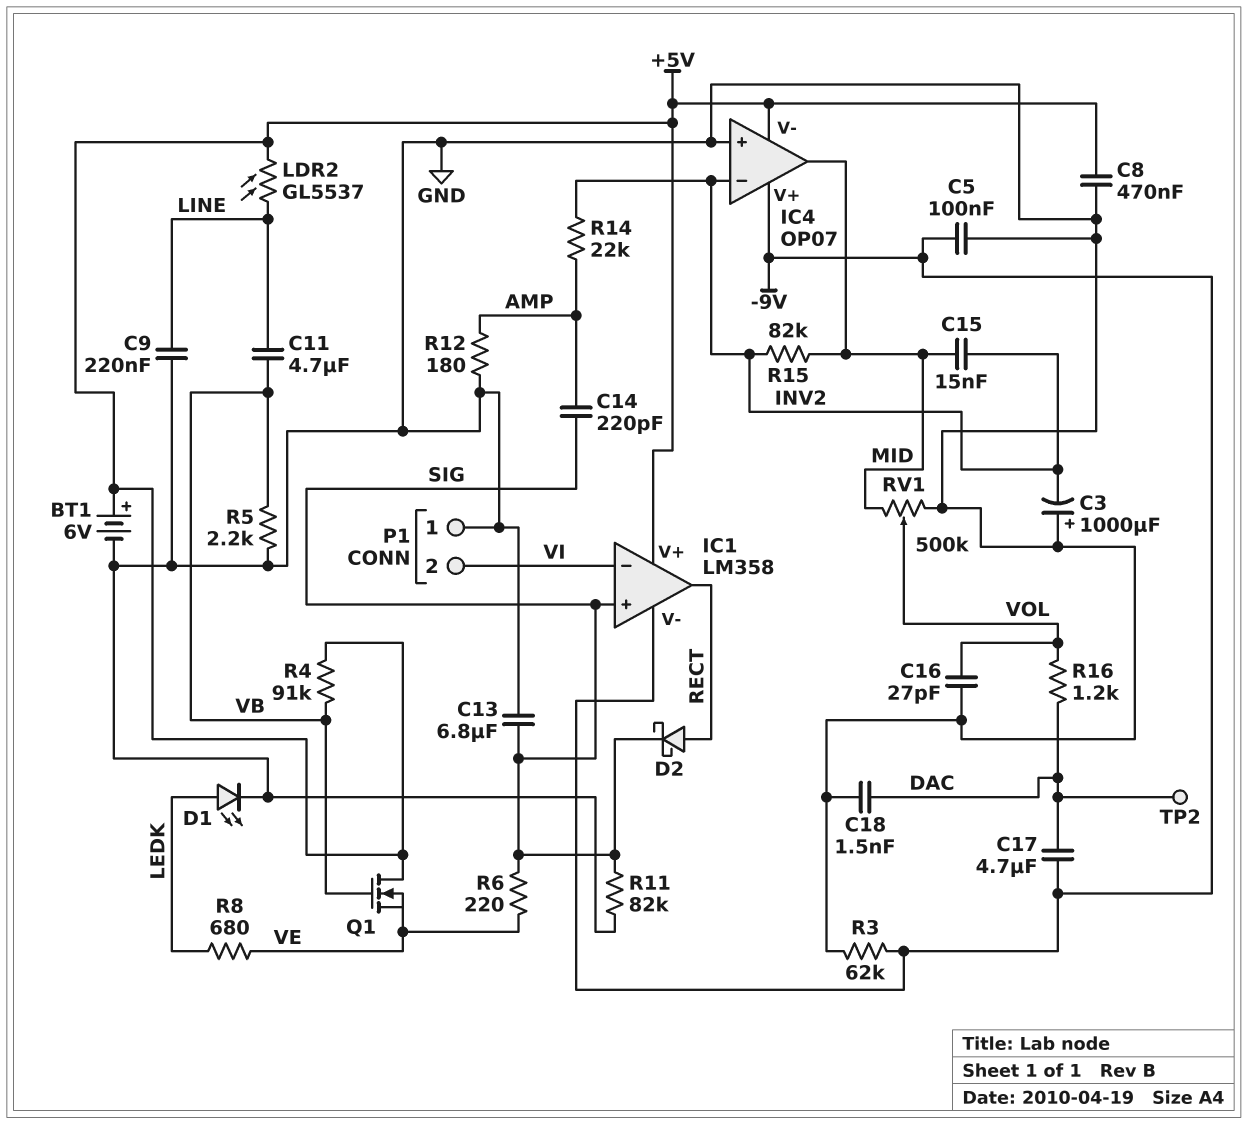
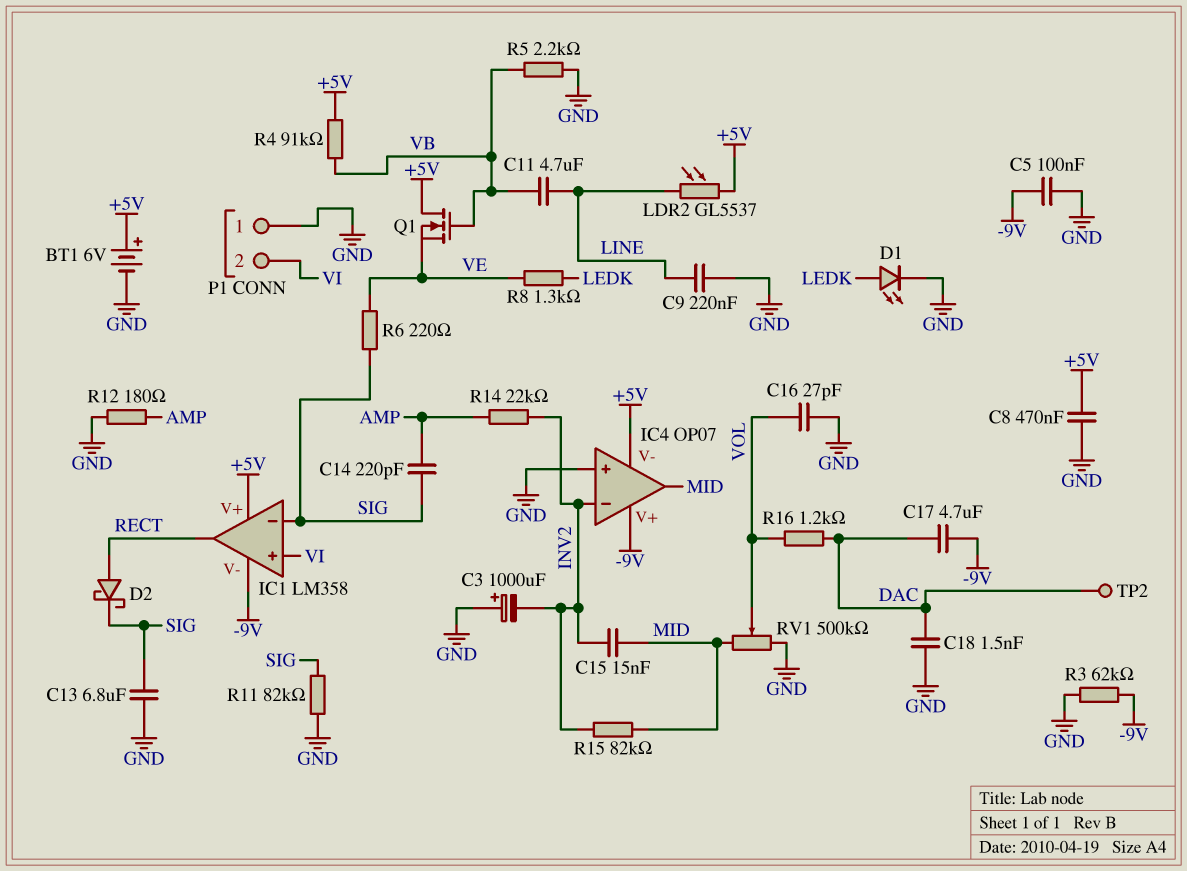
IC1 pin in+: SIG -> VI
IC1 pin in-: VI -> SIG
R8: 680 (LEDK, VE) -> 1.3k (LEDK, VE)

